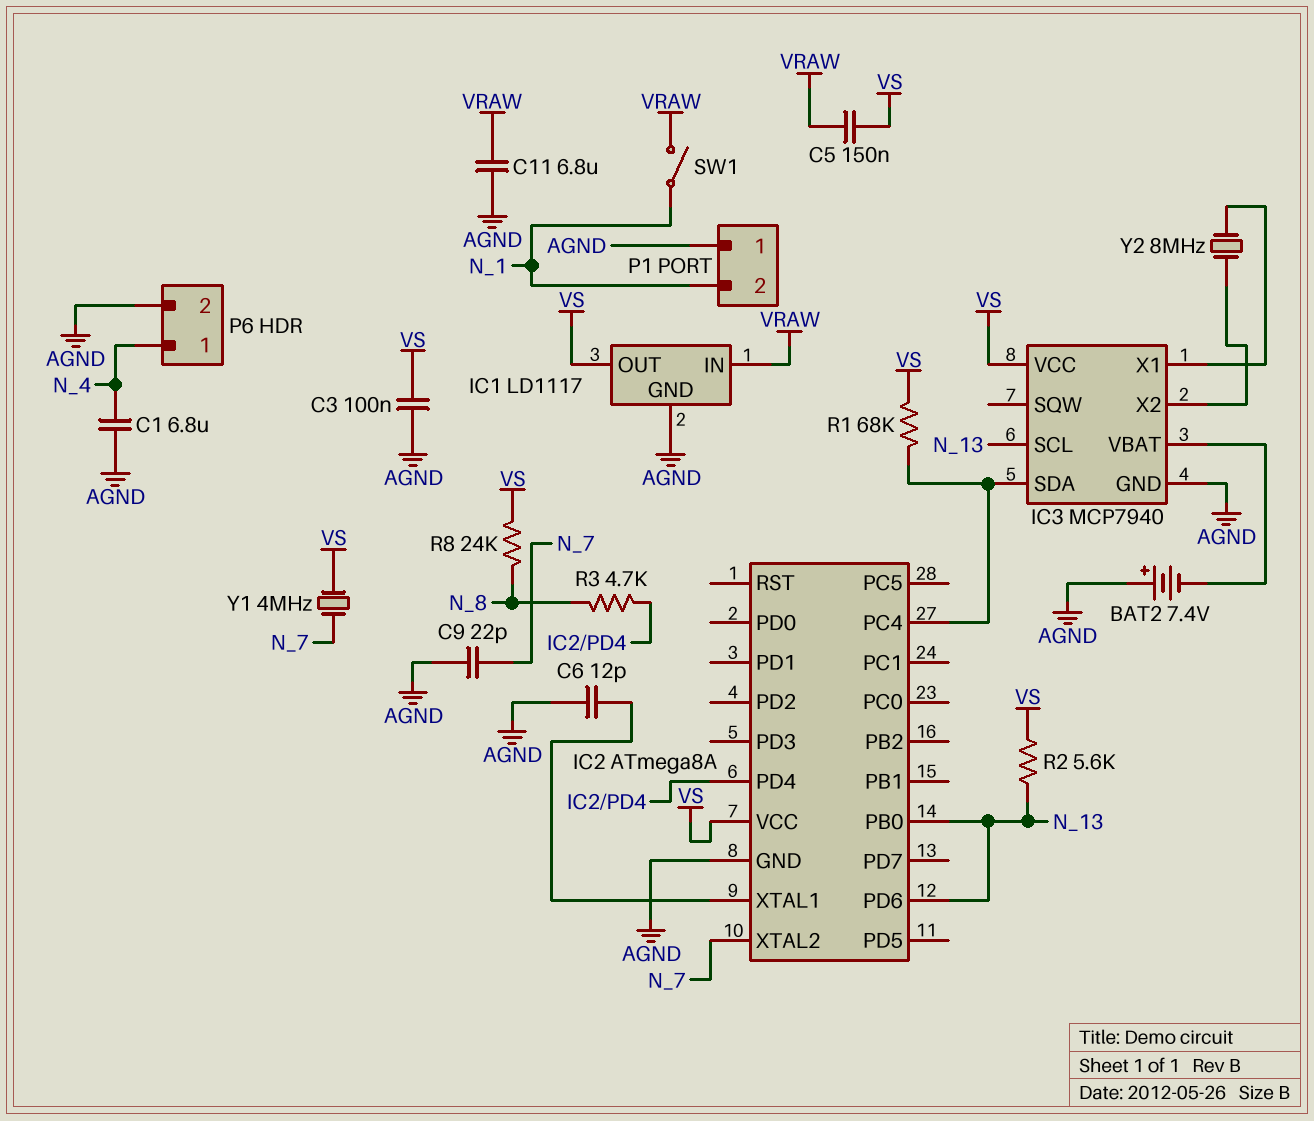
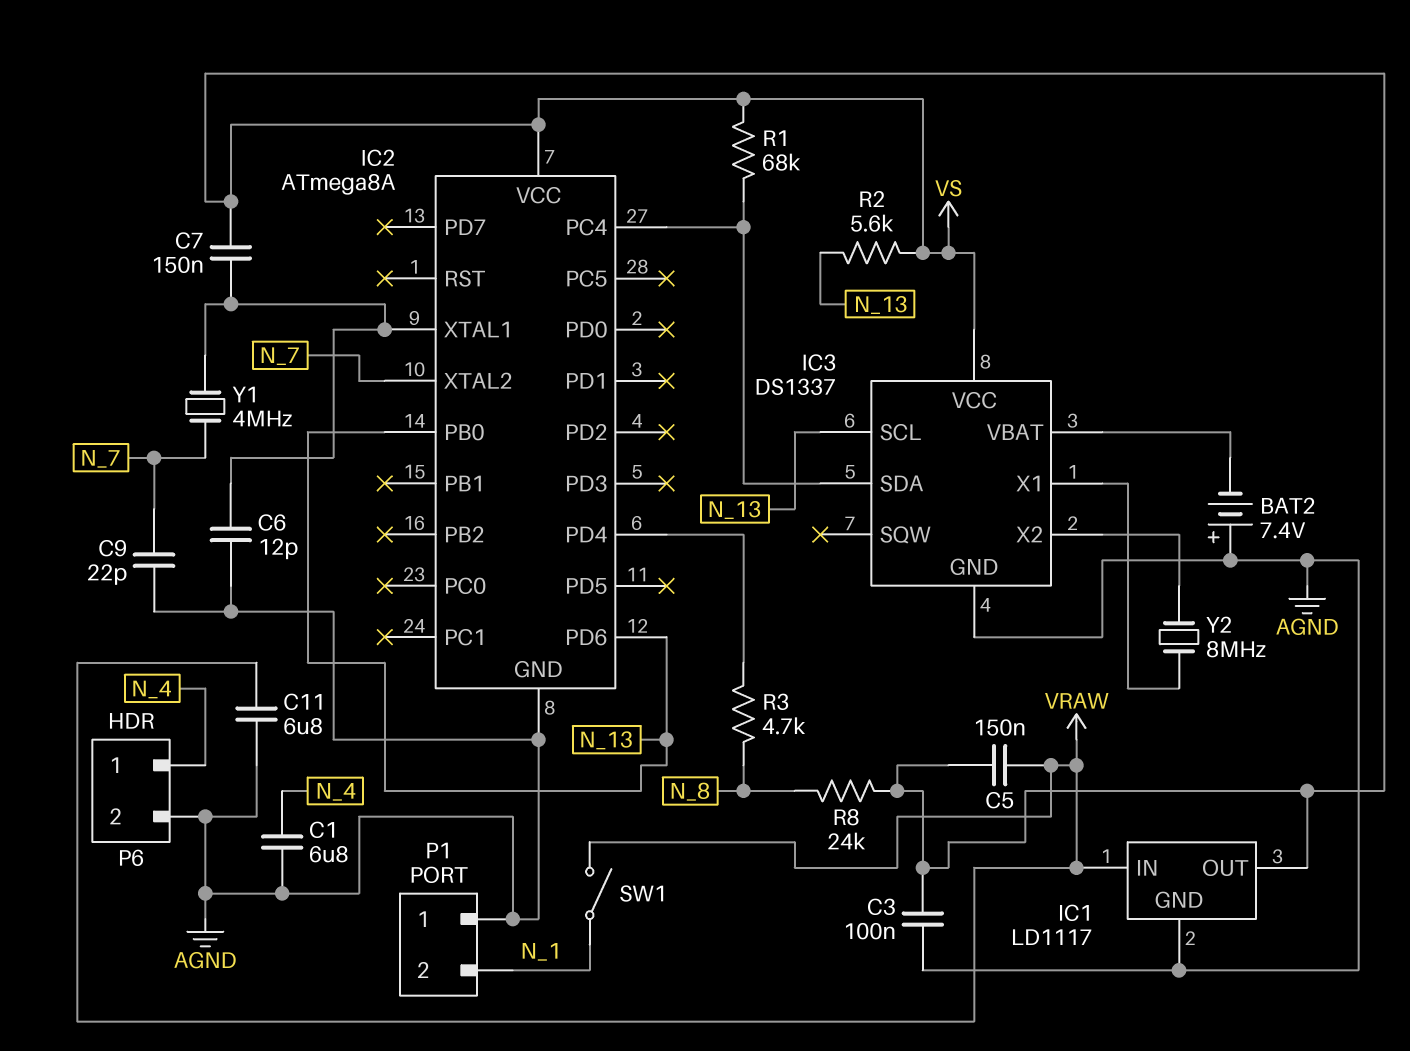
C7: none -> 150nF (IC2/XTAL1, VS)
IC3: MCP7940 -> DS1337
Y1: 4MHz (N_7, VS) -> 4MHz (IC2/XTAL1, N_7)

